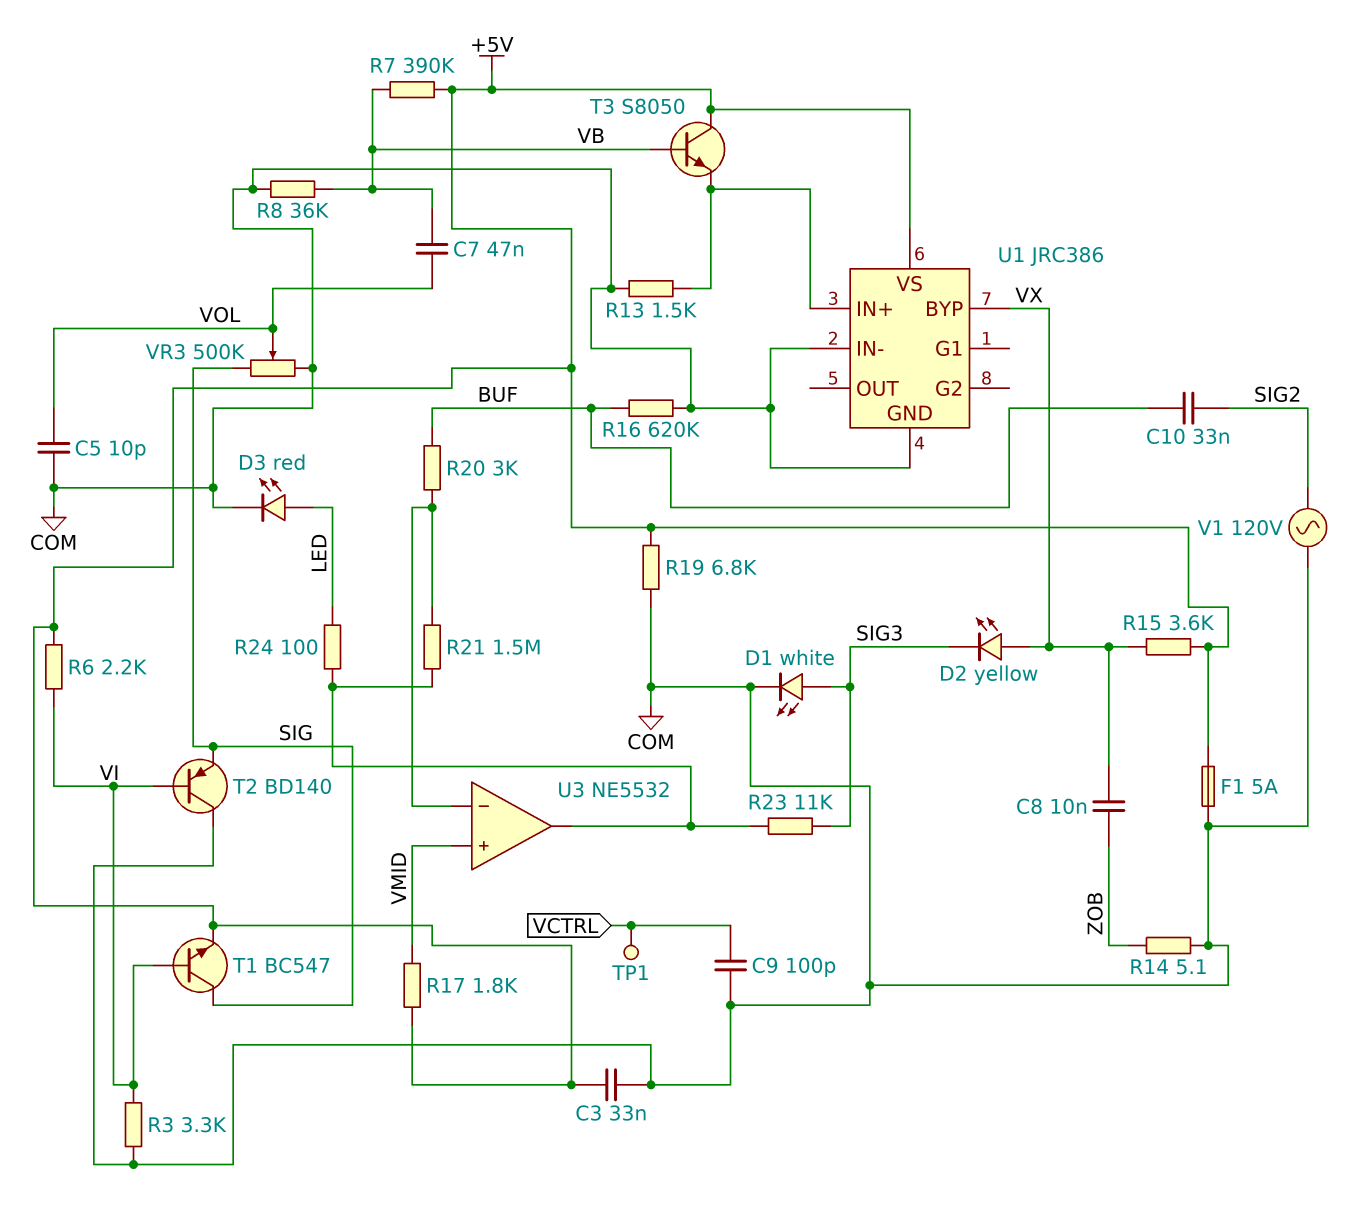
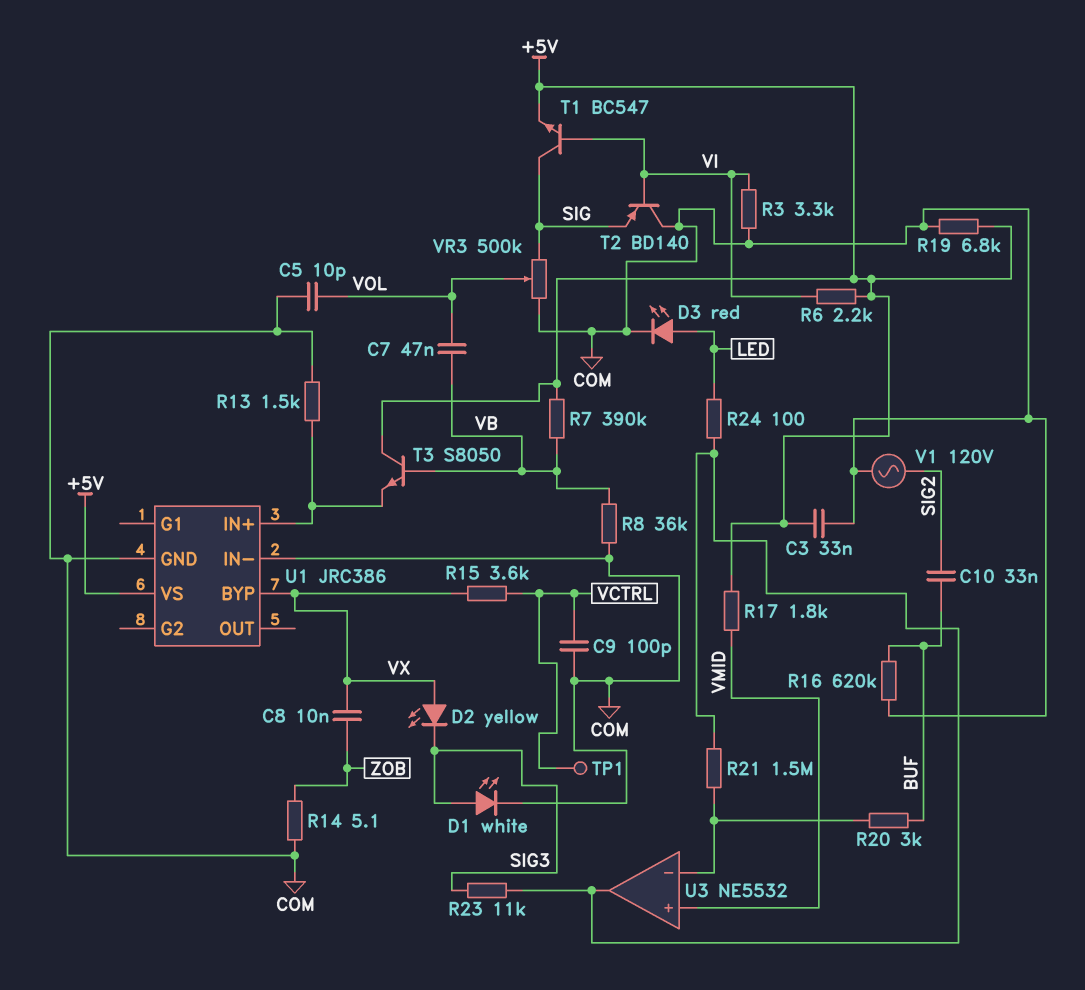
F1: 5A (+5V, COM) -> none
R15: 3.6k (+5V, VX) -> 3.6k (VCTRL, VX)

